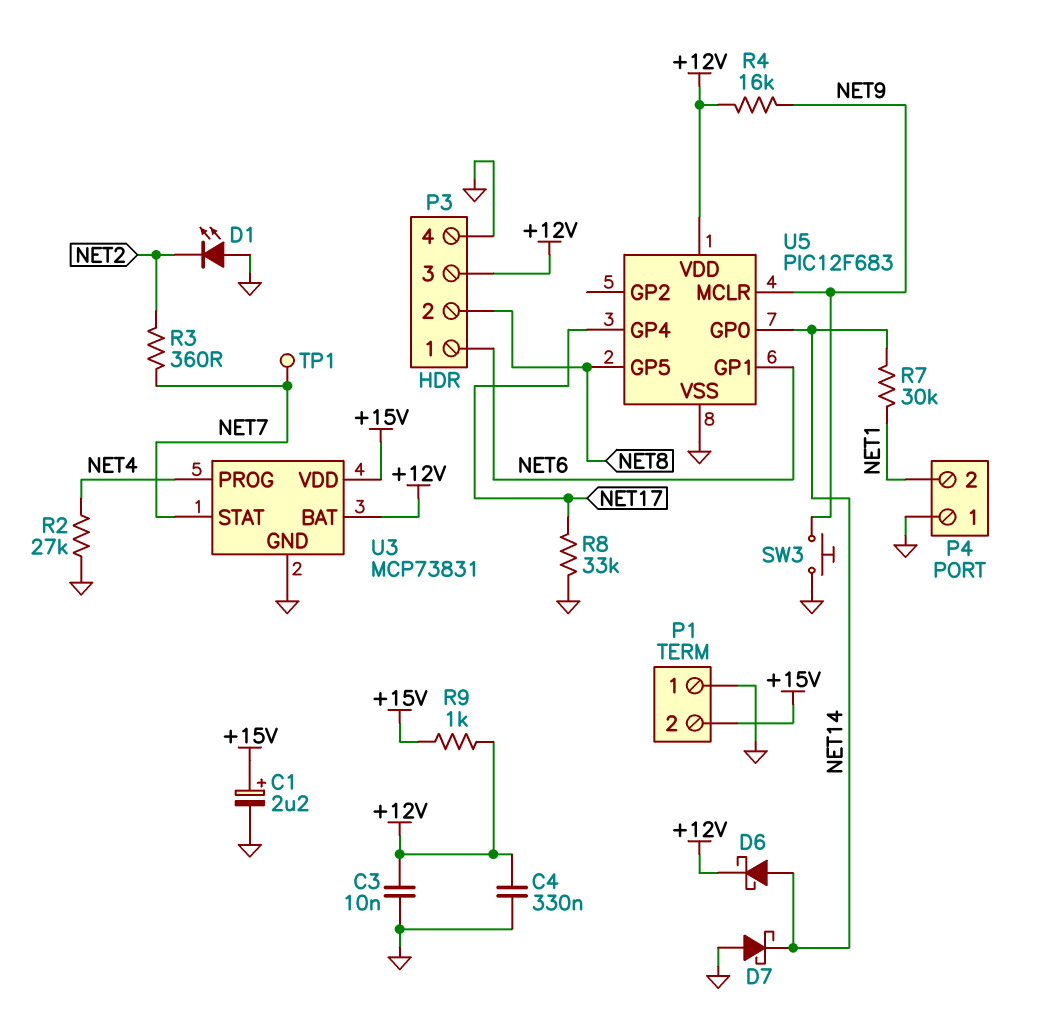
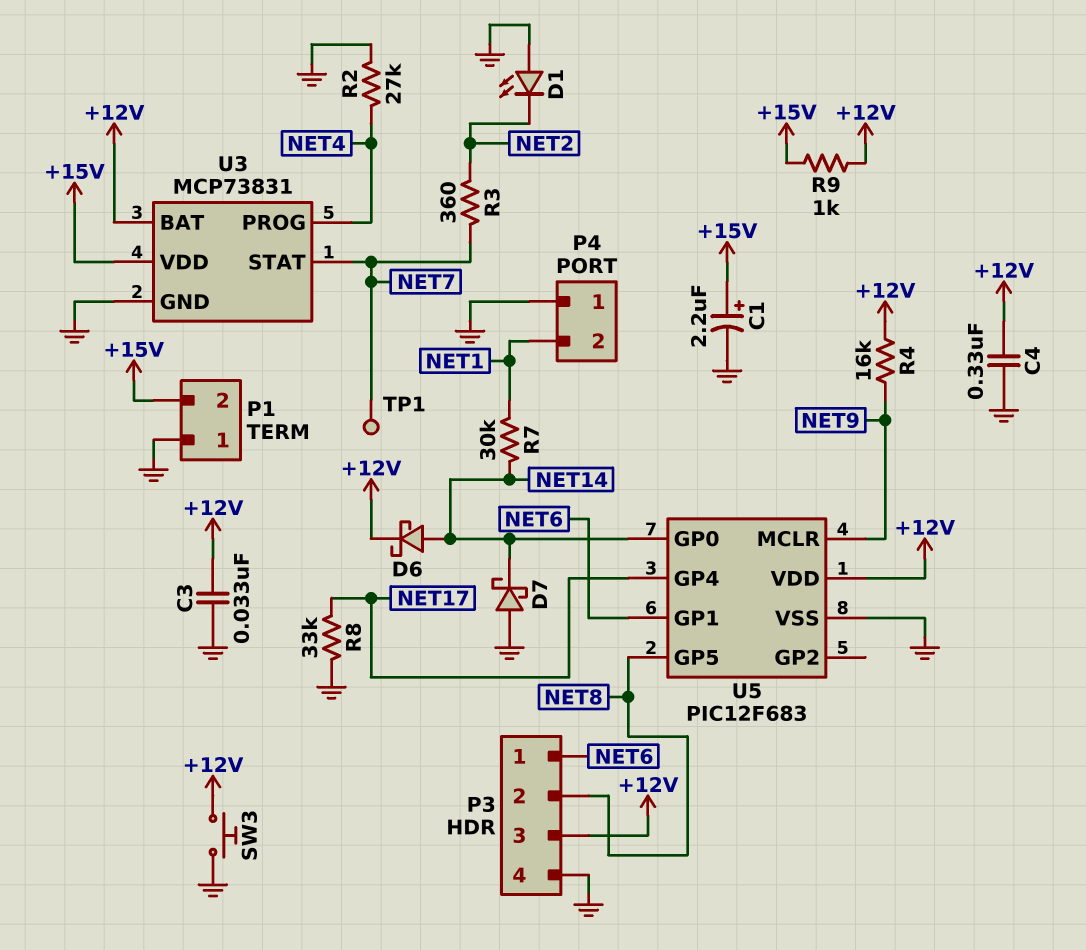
C3: 10nF (+12V, GND) -> 33nF (+12V, GND)
SW3: button (GND, NET9) -> button (+12V, GND)

